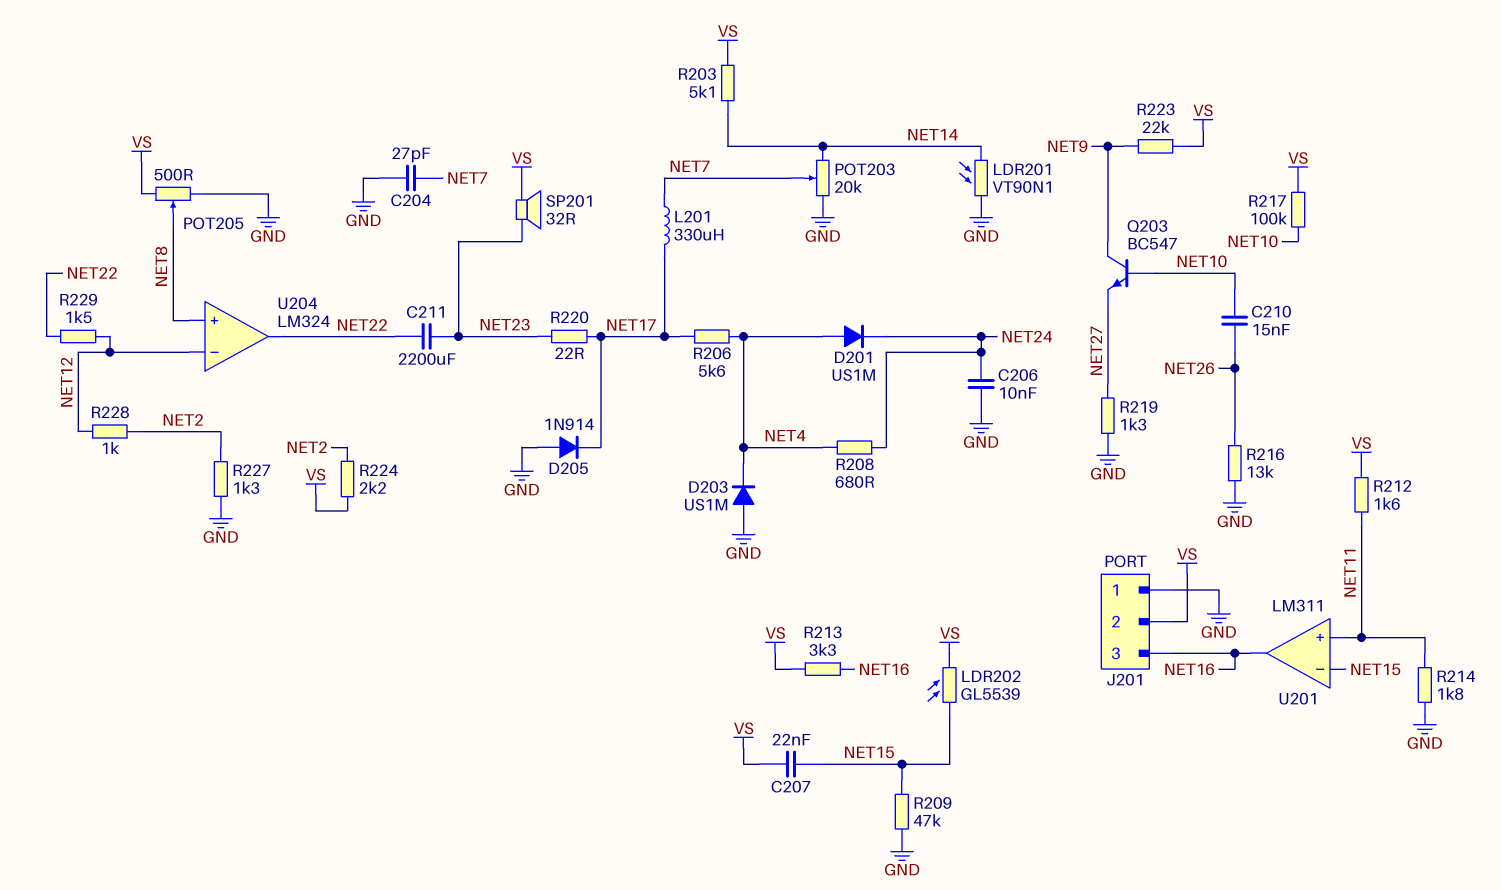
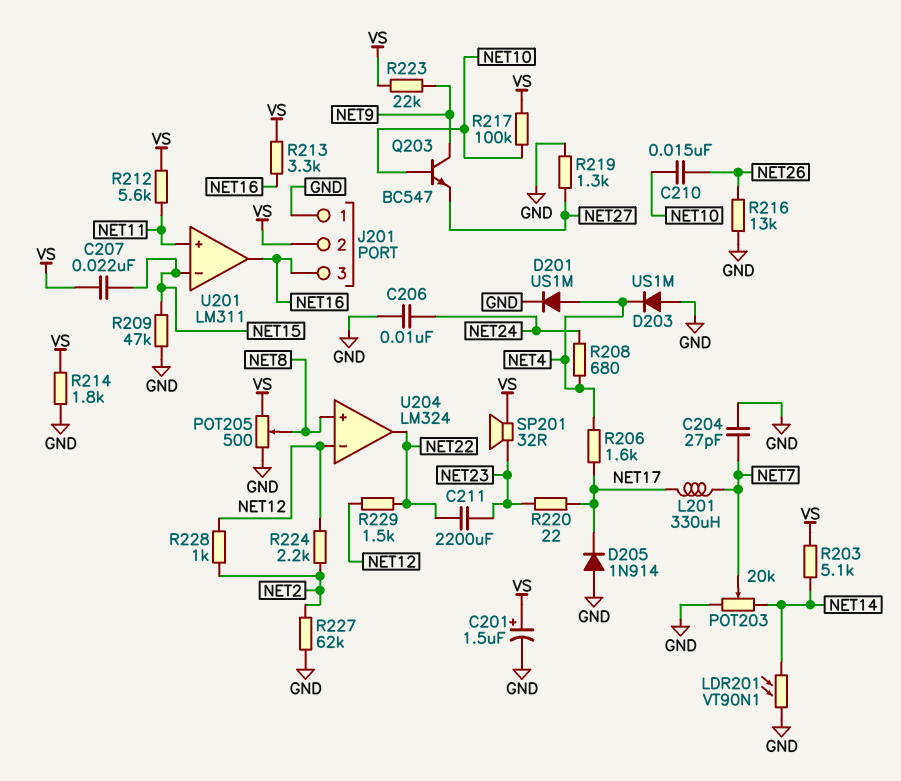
C201: none -> 1.5uF (plus VS, minus GND)
D201: diode US1M (A NET4, K NET24) -> diode US1M (A NET4, K GND)
LDR202: GL5539 (NET15, VS) -> none
R206: 5.6k (NET4, NET17) -> 1.6k (NET4, NET17)
R212: 1.6k (NET11, VS) -> 5.6k (NET11, VS)
R214: 1.8k (GND, NET11) -> 1.8k (GND, VS)
R224: 2.2k (NET2, VS) -> 2.2k (NET2, NET12)
R227: 1.3k (GND, NET2) -> 62k (GND, NET2)

